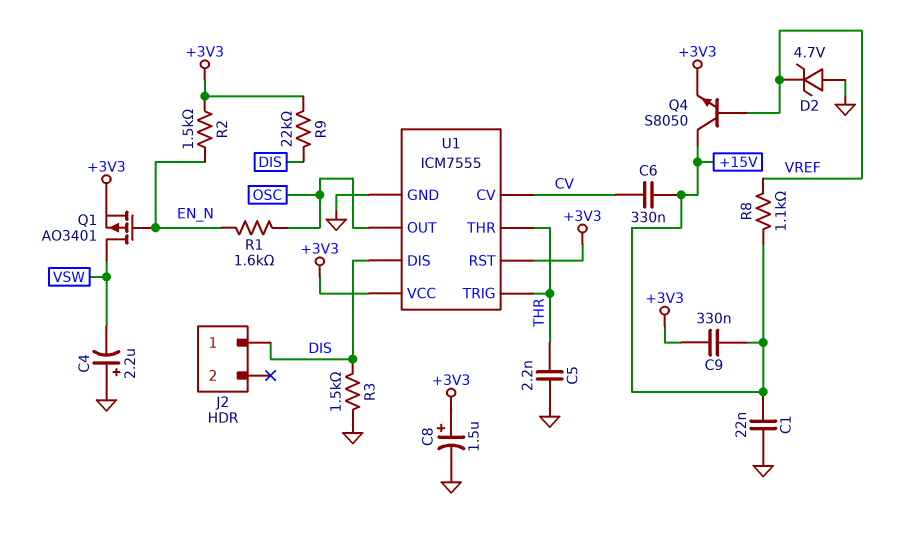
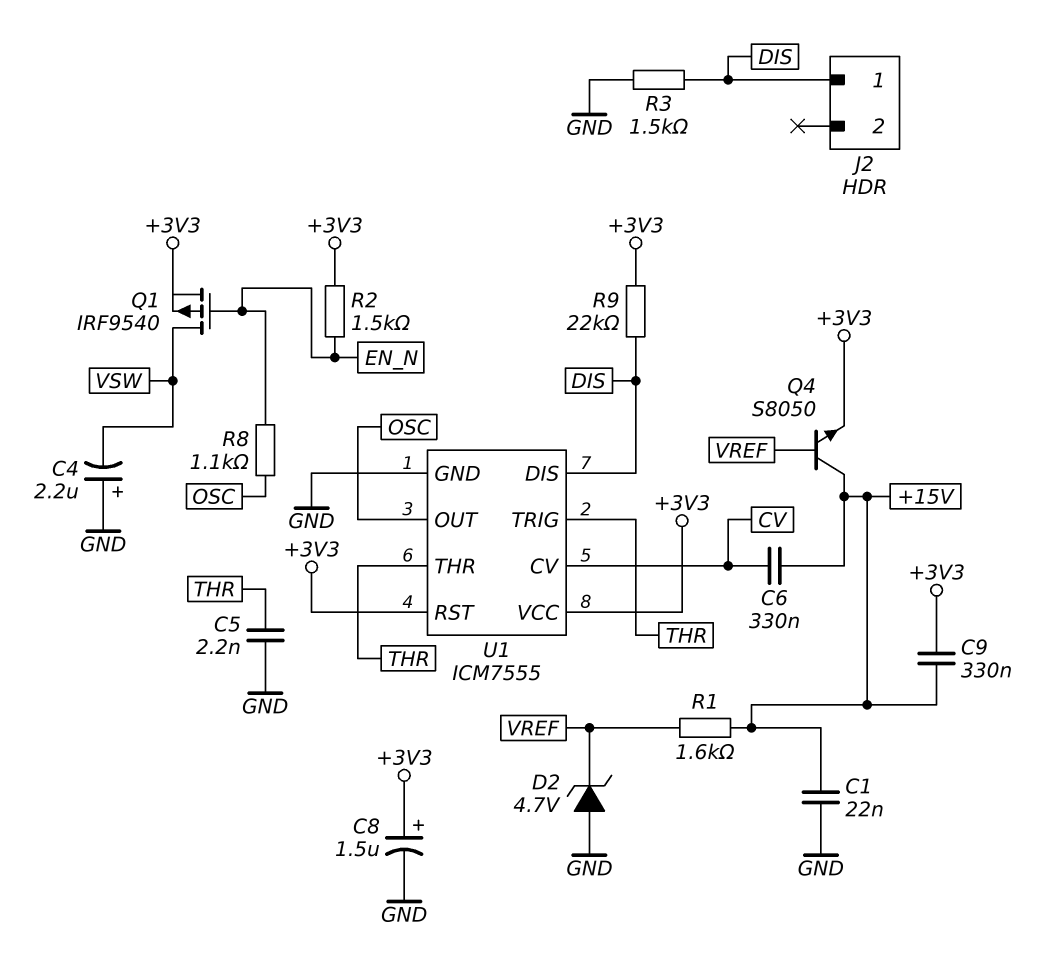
Q1: PMOS AO3401 (G EN_N, D VSW, S +3V3) -> PMOS IRF9540 (G EN_N, D VSW, S +3V3)
R1: 1.6k (EN_N, OSC) -> 1.6k (+15V, VREF)
R8: 1.1k (+15V, VREF) -> 1.1k (EN_N, OSC)

